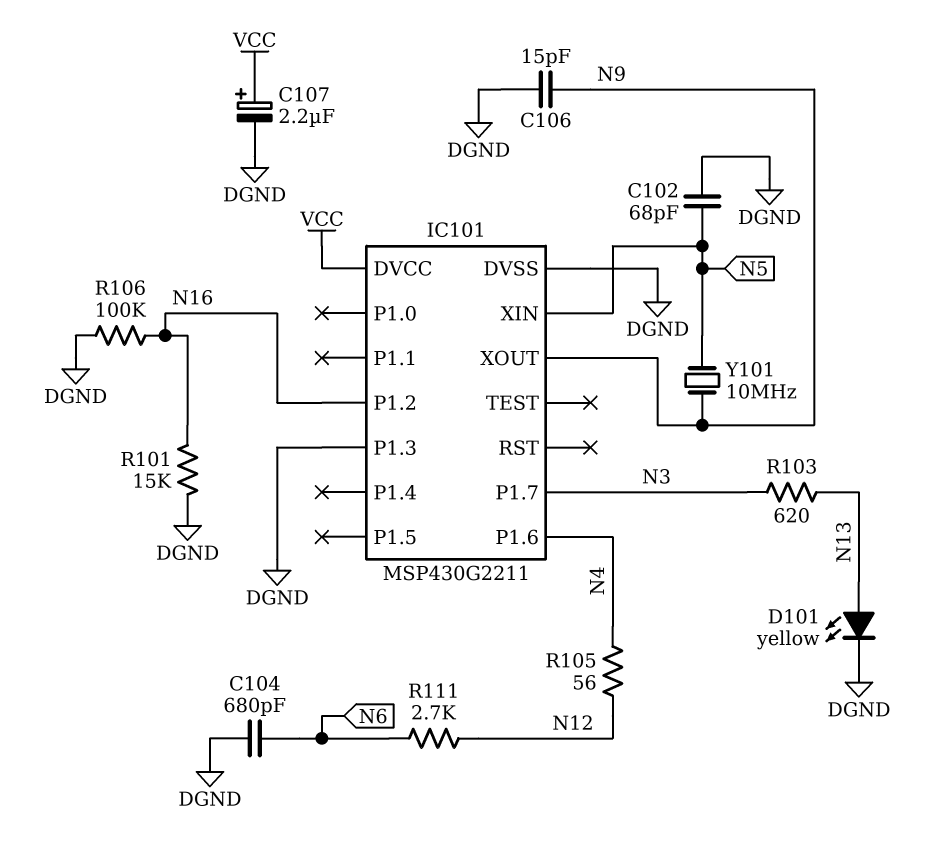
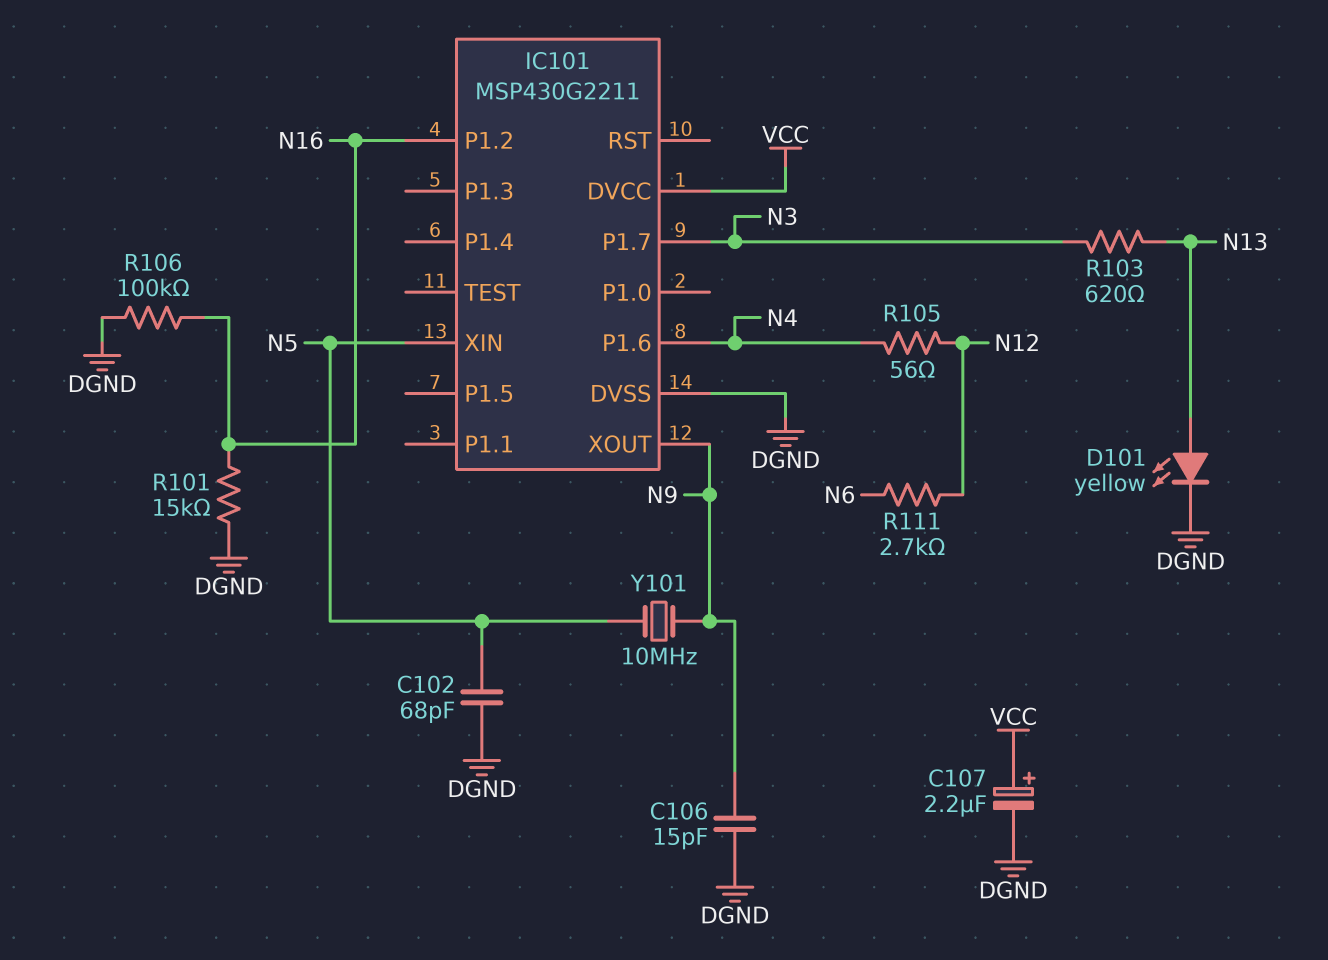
C104: 680pF (DGND, N6) -> none
IC101 pin P1.3: DGND -> none

